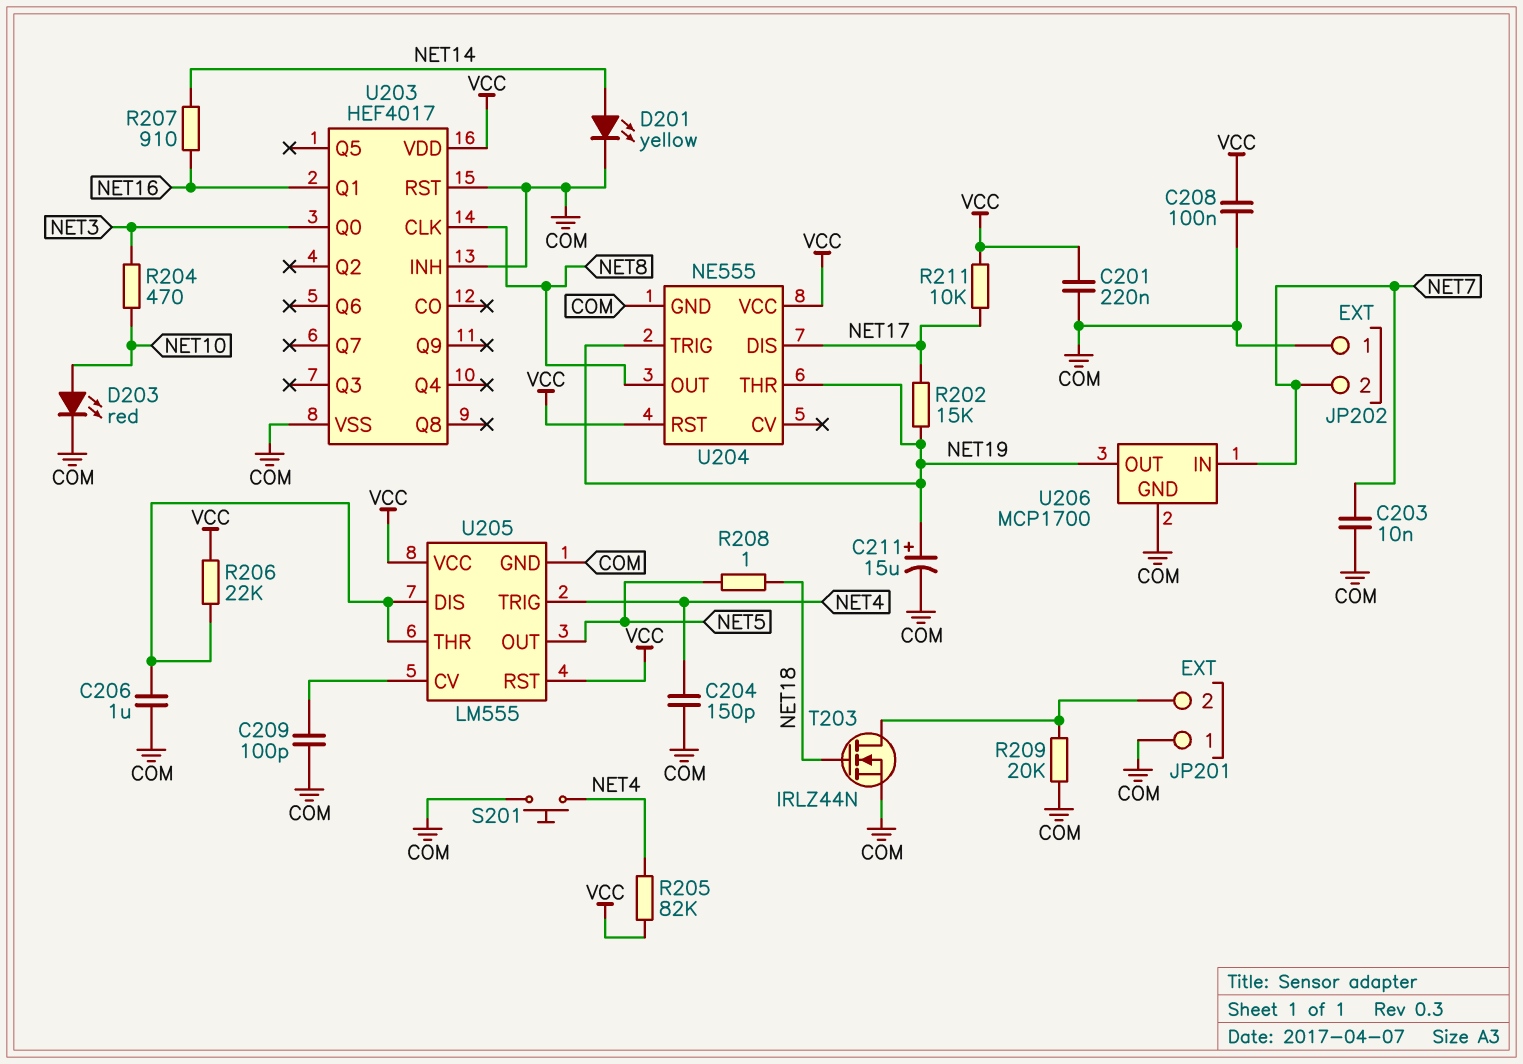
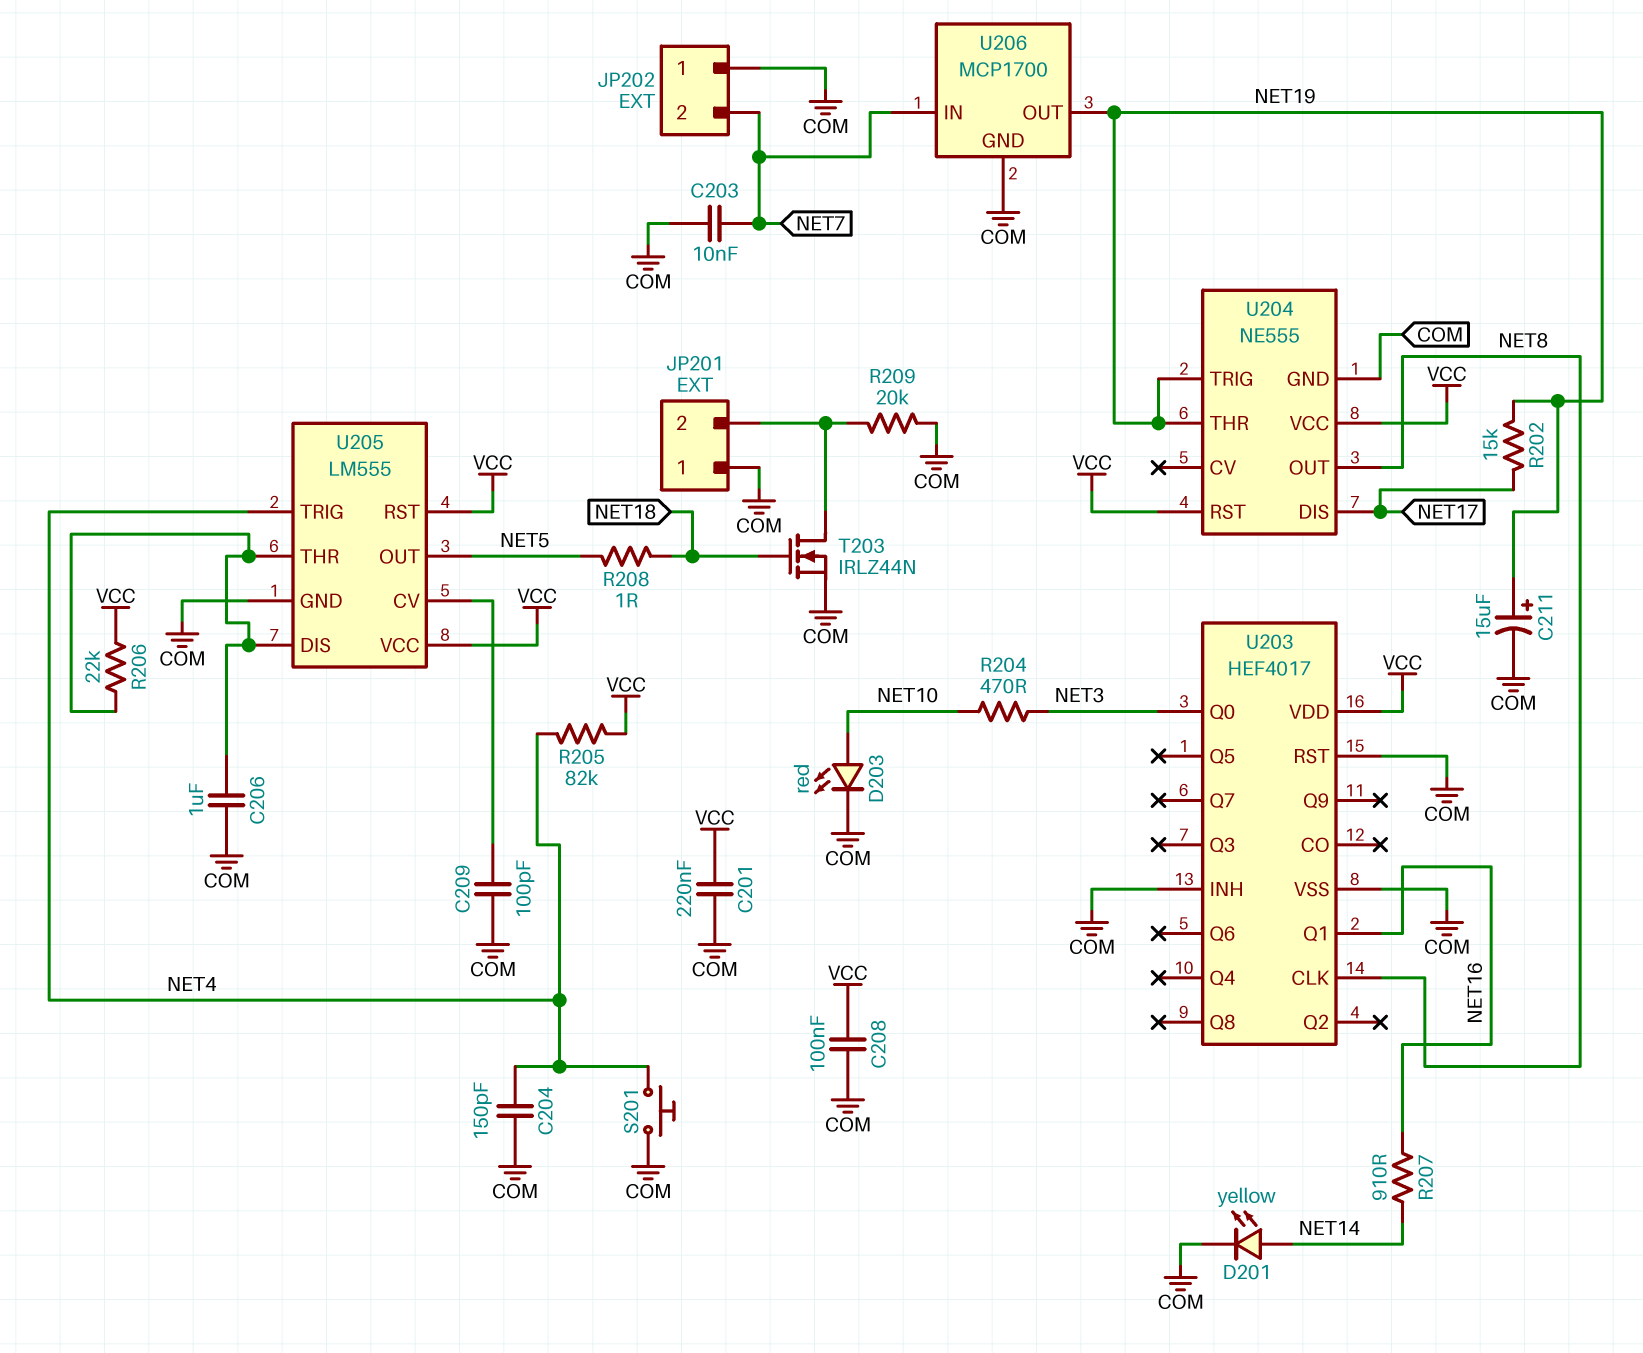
R211: 10k (NET17, VCC) -> none

